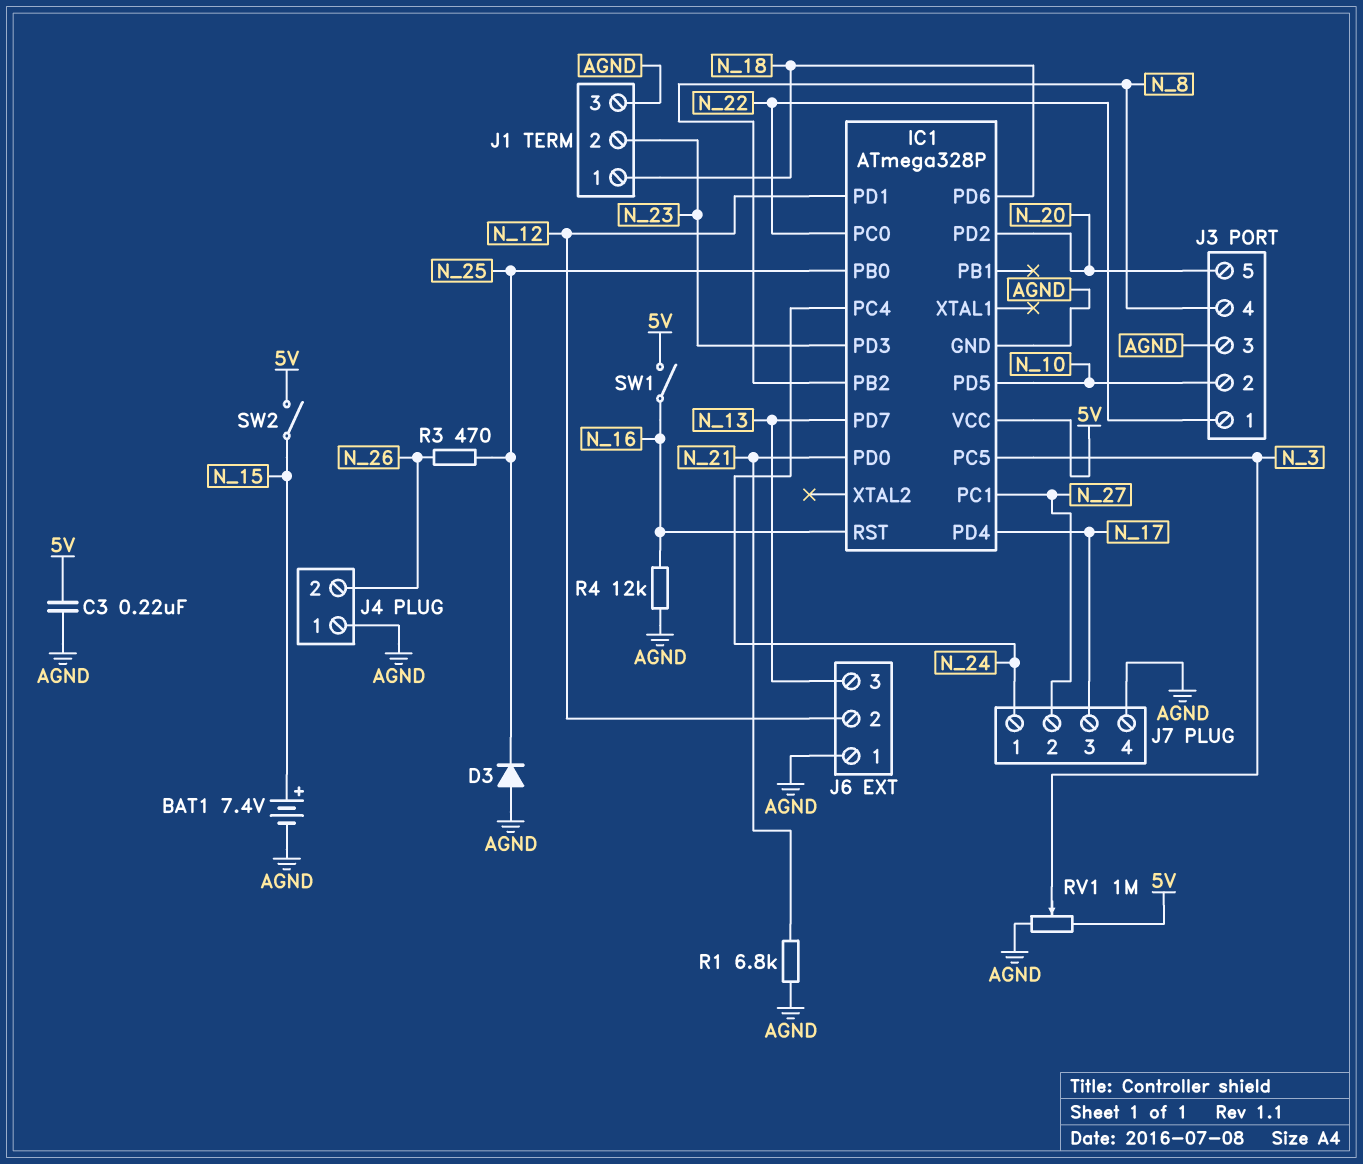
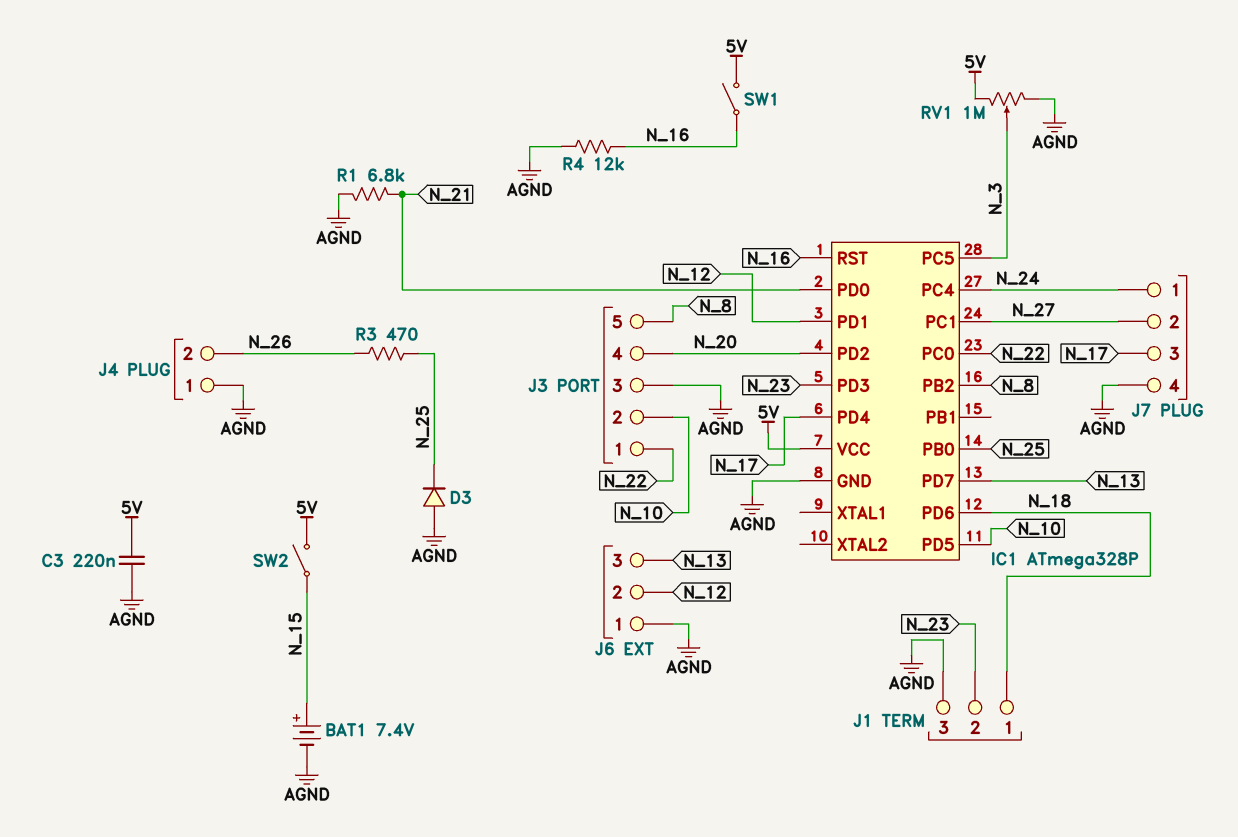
J3 pin 4: N_8 -> N_20
J3 pin 5: N_20 -> N_8

